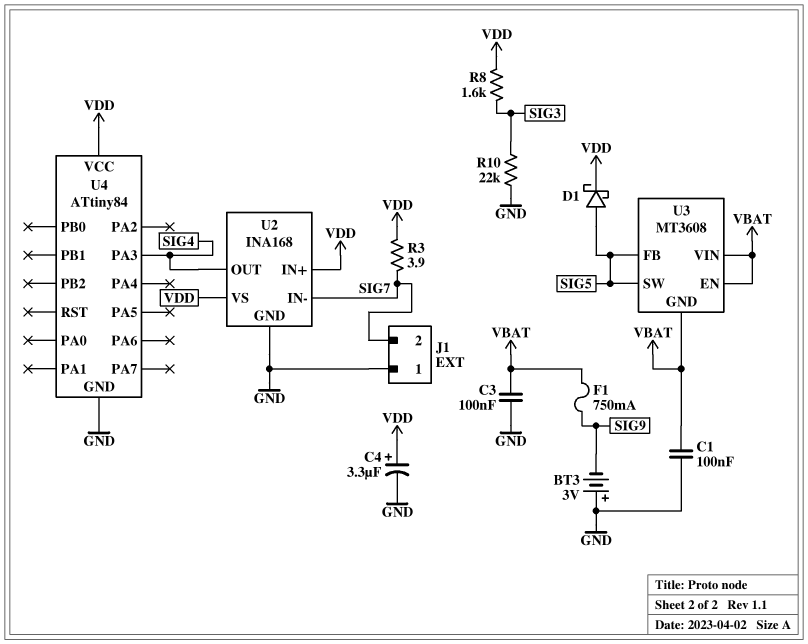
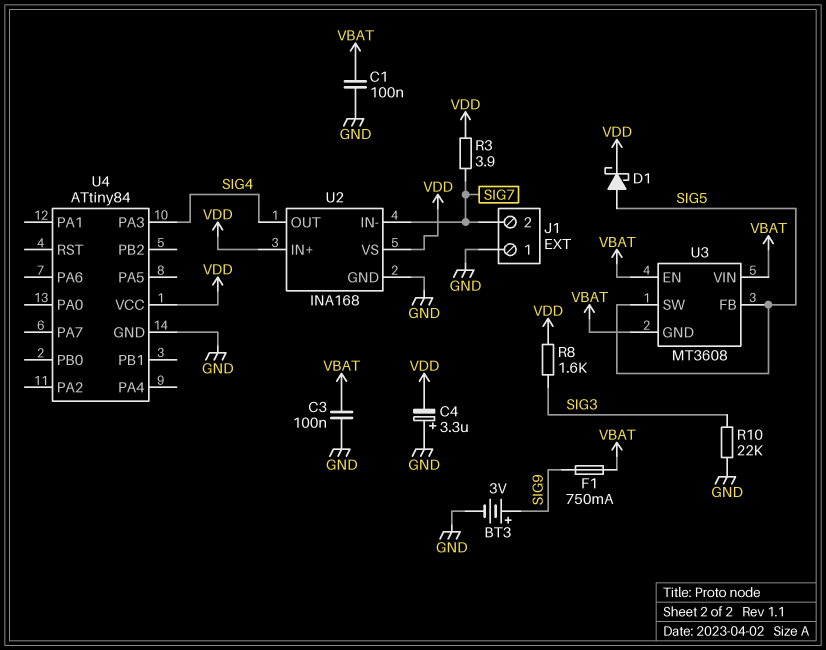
BT3: 3V (plus GND, minus SIG9) -> 3V (plus SIG9, minus GND)
C4: 3.3uF (plus VDD, minus GND) -> 3.3uF (plus GND, minus VDD)

